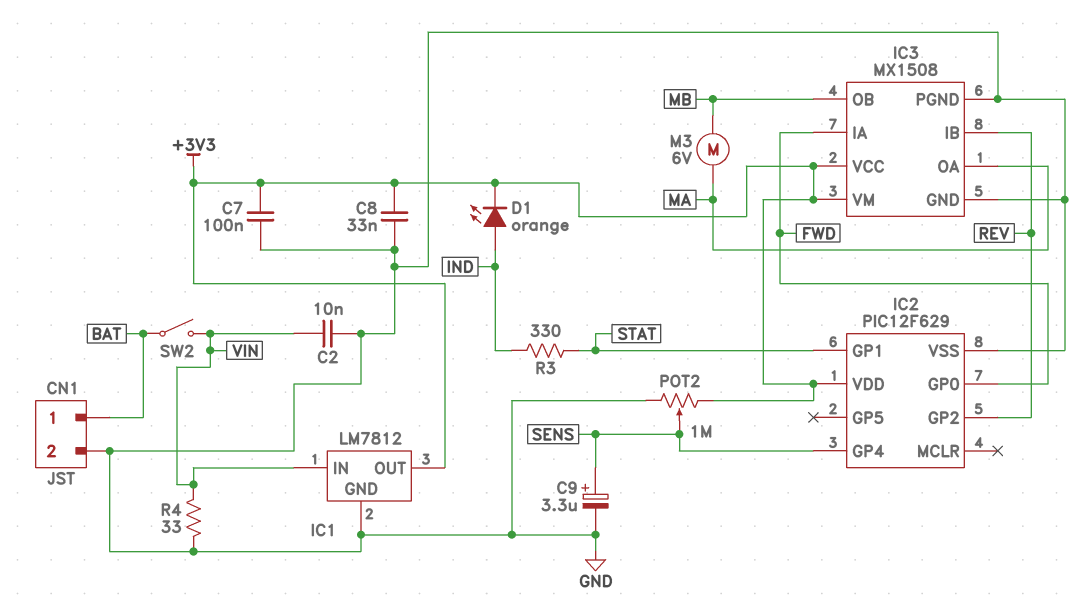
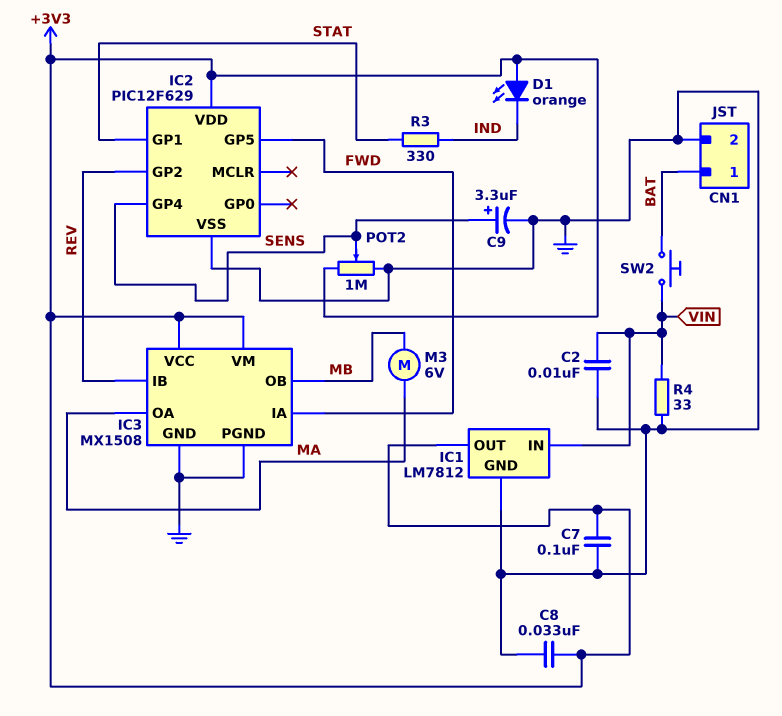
D1: LED orange (A IND, K +3V3) -> LED orange (A +3V3, K IND)
IC2 pin GP0: FWD -> none
IC2 pin GP5: none -> FWD
SW2: switch (BAT, VIN) -> button (BAT, VIN)

